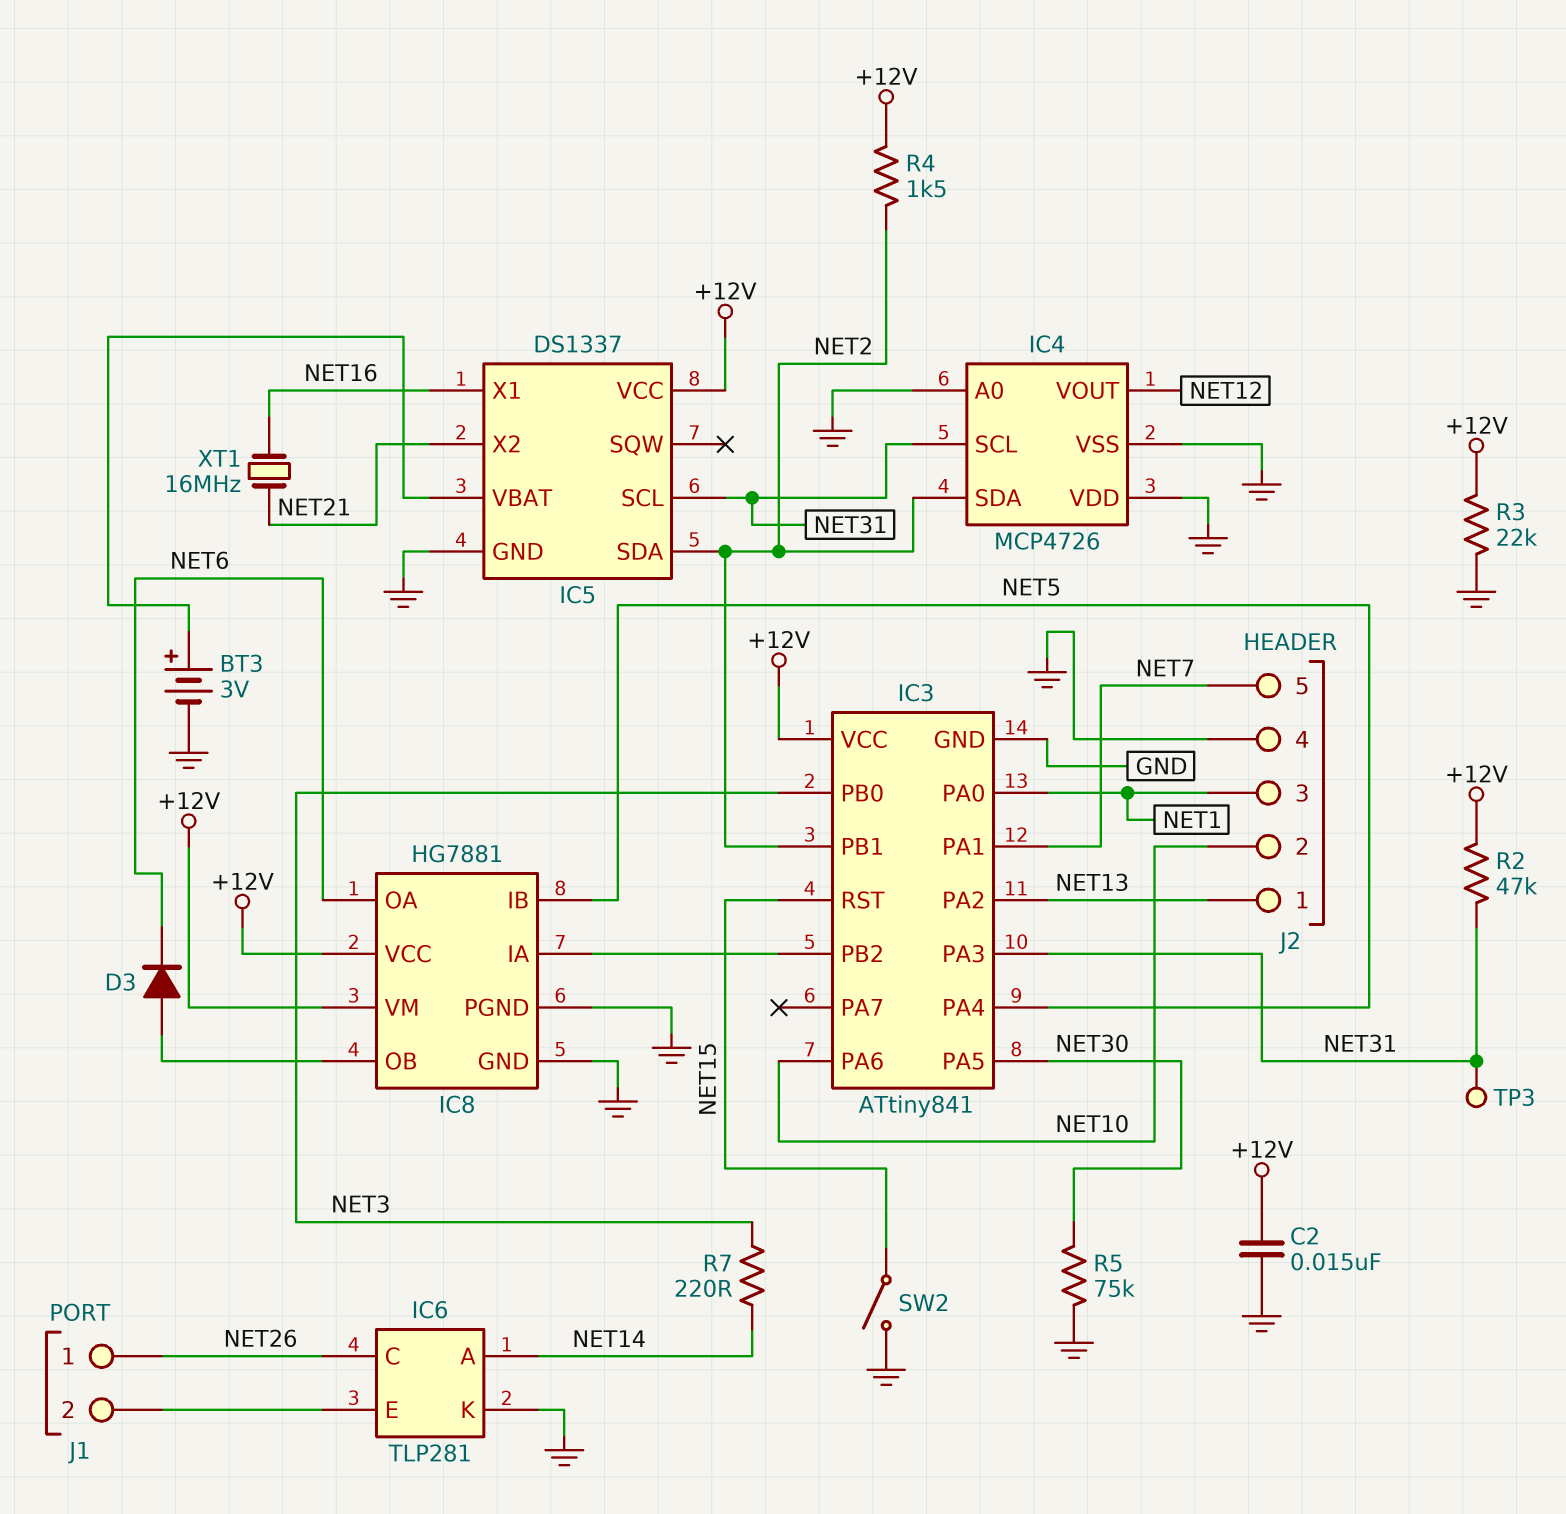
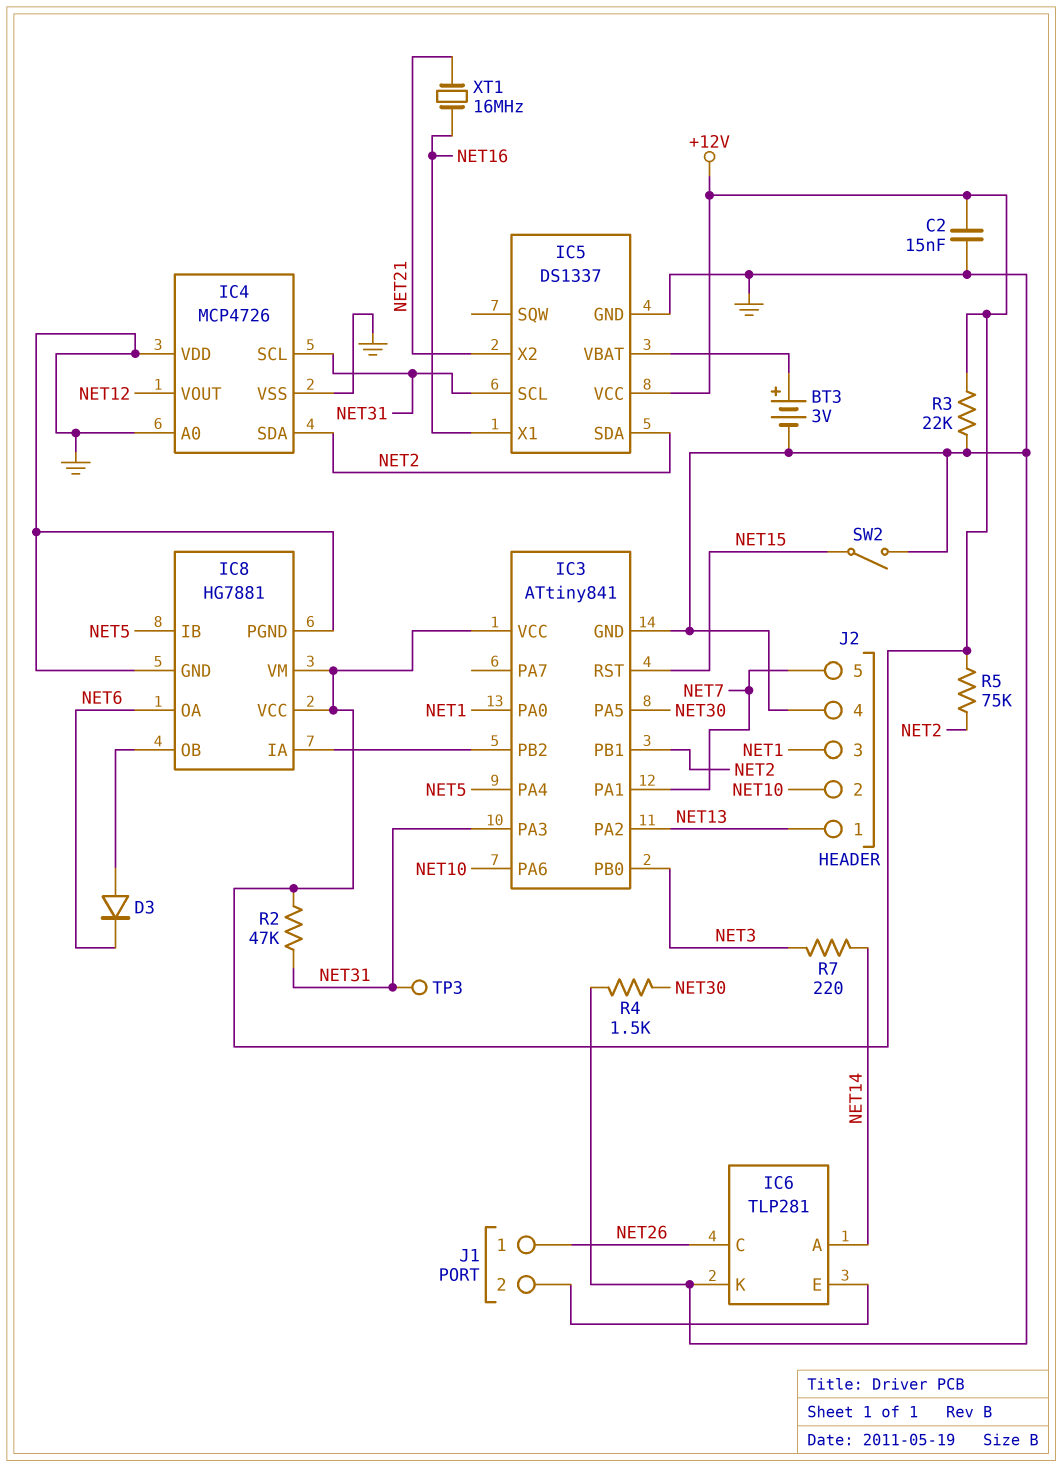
R4: 1.5k (+12V, NET2) -> 1.5k (GND, NET30)
R5: 75k (GND, NET30) -> 75k (+12V, NET2)

